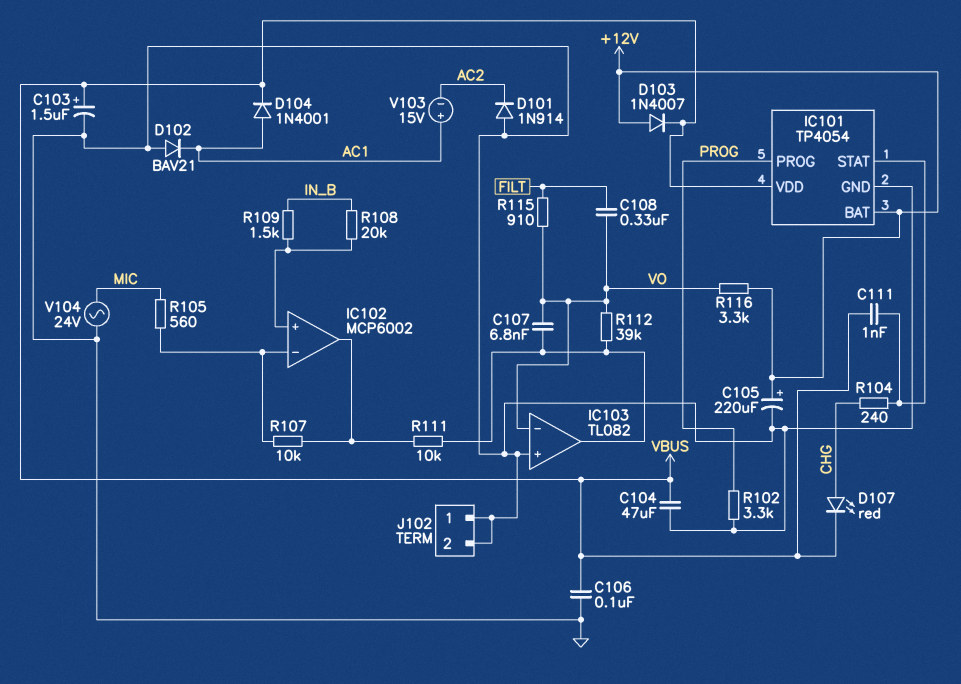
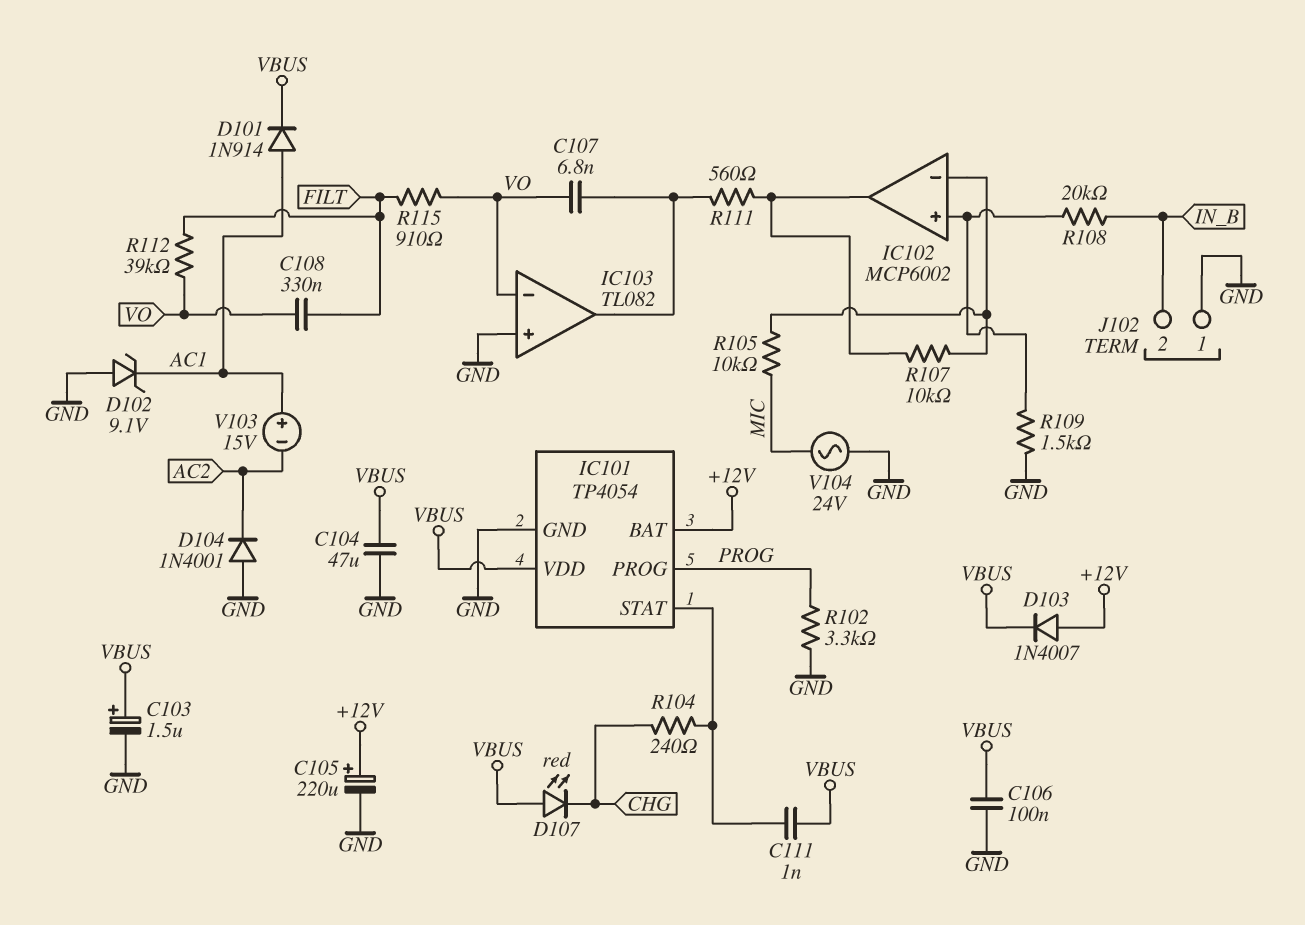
D101: diode 1N914 (A GND, K AC2) -> diode 1N914 (A AC1, K VBUS)
D102: diode BAV21 (A GND, K AC1) -> zener 9.1V (A GND, K AC1)
D104: diode 1N4001 (A AC1, K VBUS) -> diode 1N4001 (A GND, K AC2)
D107: LED red (A CHG, K VBUS) -> LED red (A VBUS, K CHG)
J102 pin 2: GND -> IN_B
R105: 560 (IC102/in-, MIC) -> 10k (IC102/in-, MIC)
R109: 1.5k (IC102/in+, IN_B) -> 1.5k (GND, IC102/in+)
R111: 10k (IC102/out, IC103/out) -> 560 (IC102/out, IC103/out)
R112: 39k (IC103/out, VO) -> 39k (FILT, VO)
R116: 3.3k (+12V, VO) -> none

